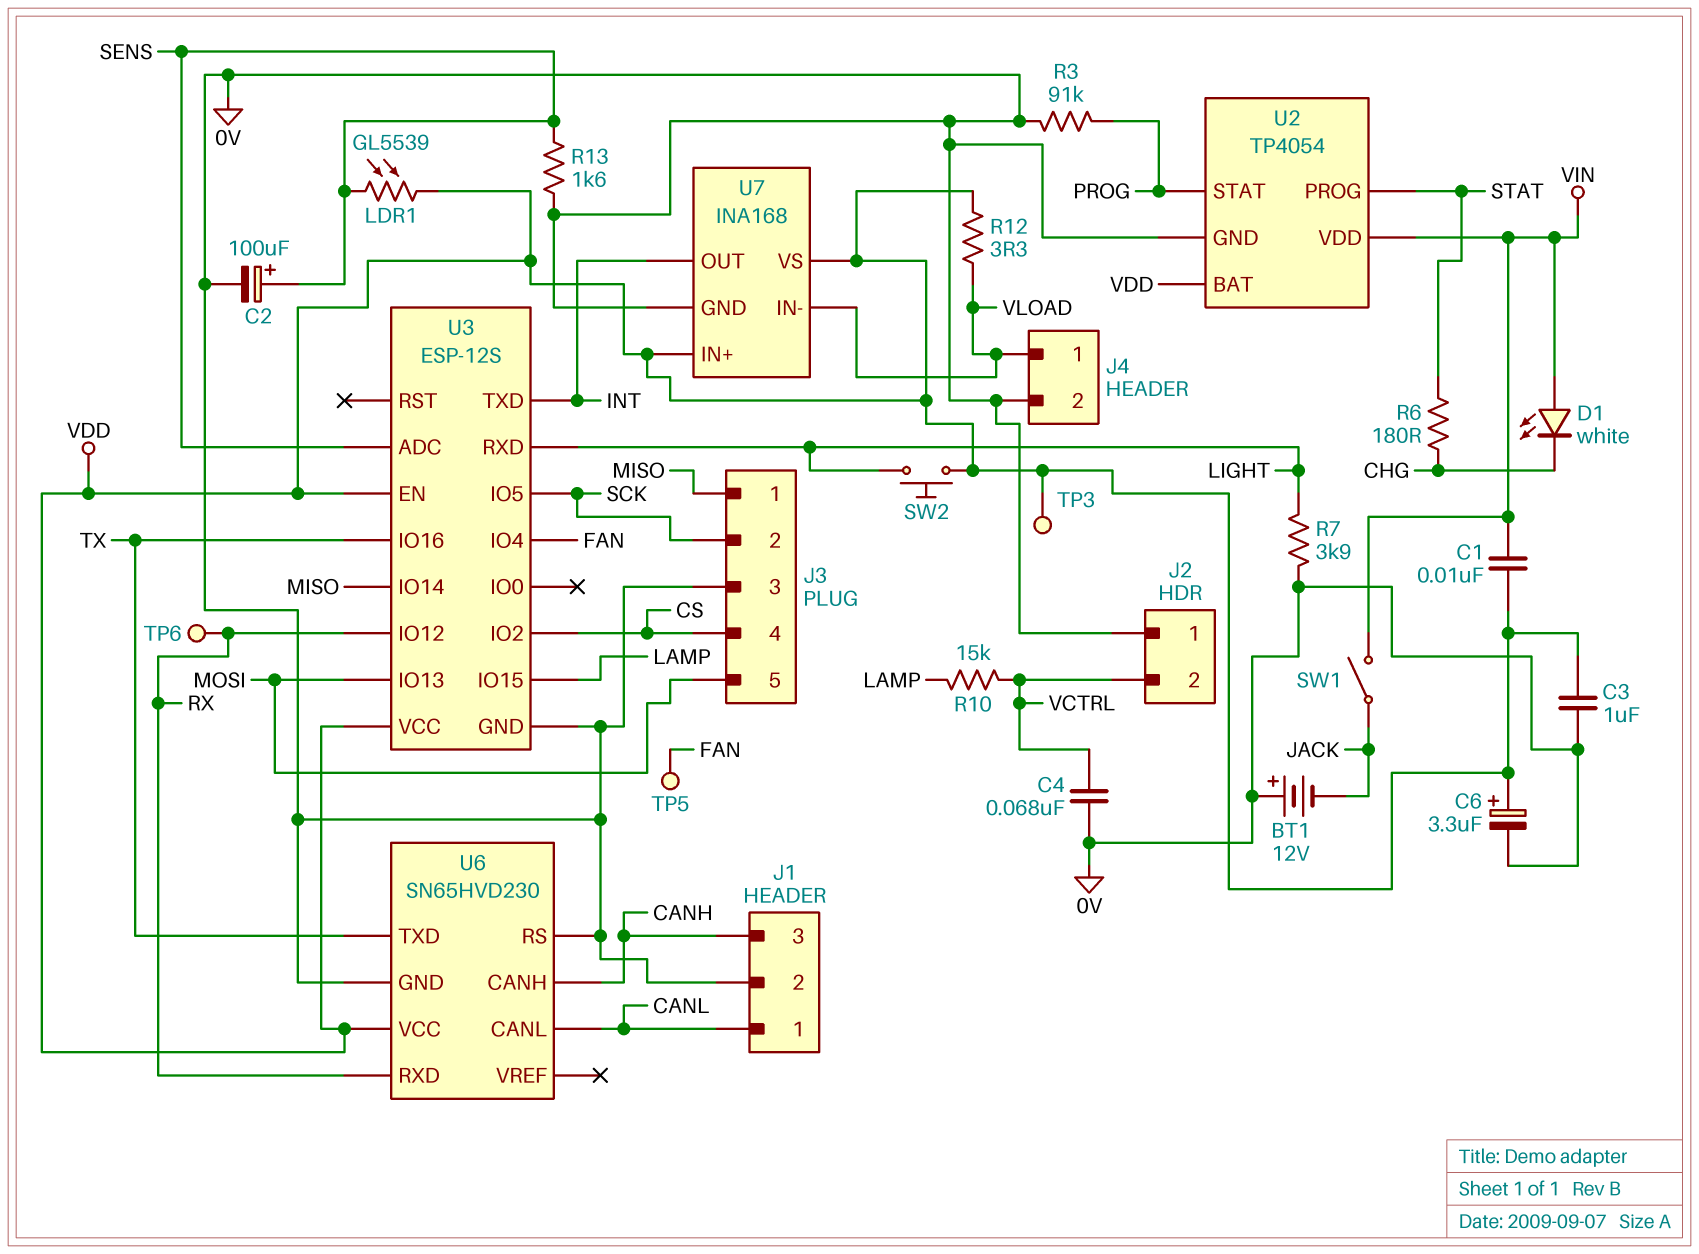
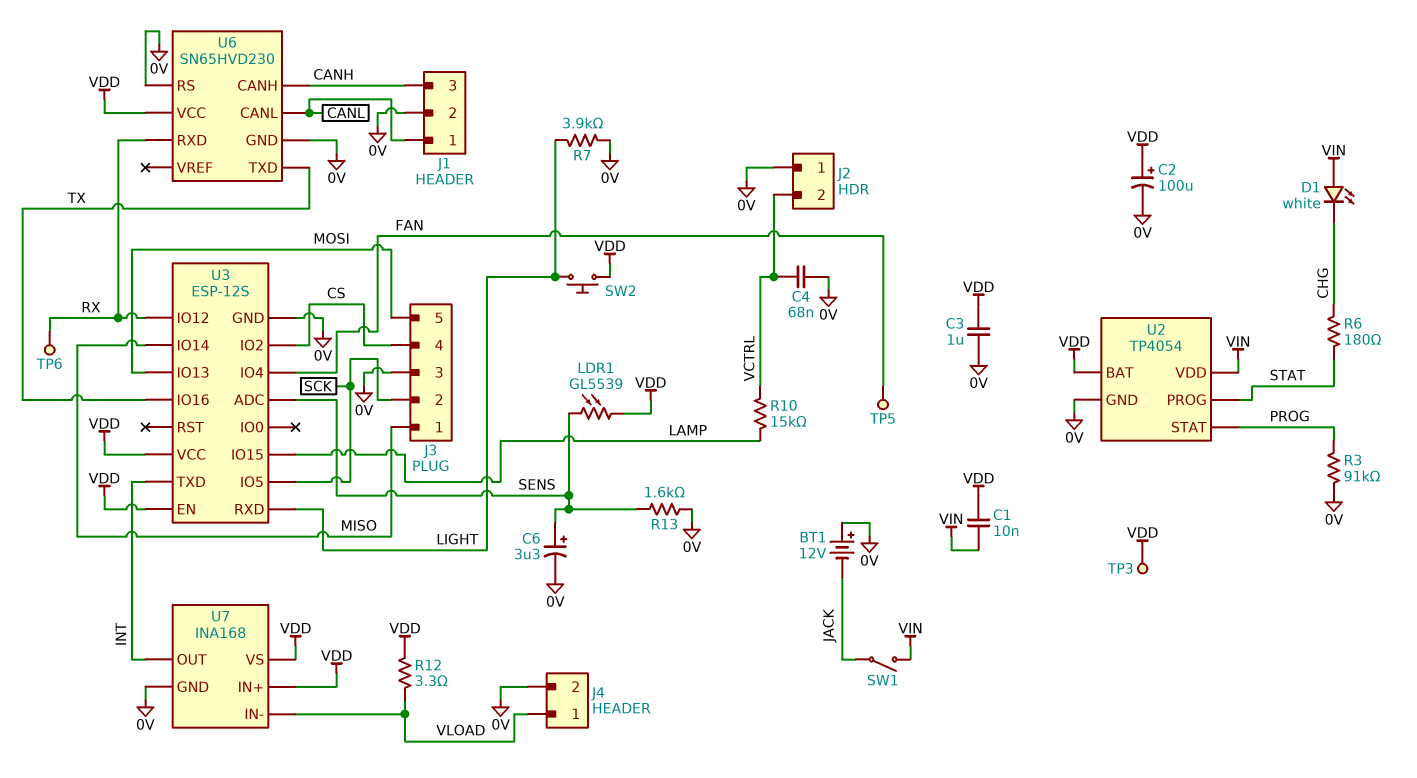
C2: 100uF (plus SENS, minus 0V) -> 100uF (plus VDD, minus 0V)
C6: 3.3uF (plus VDD, minus 0V) -> 3.3uF (plus SENS, minus 0V)

